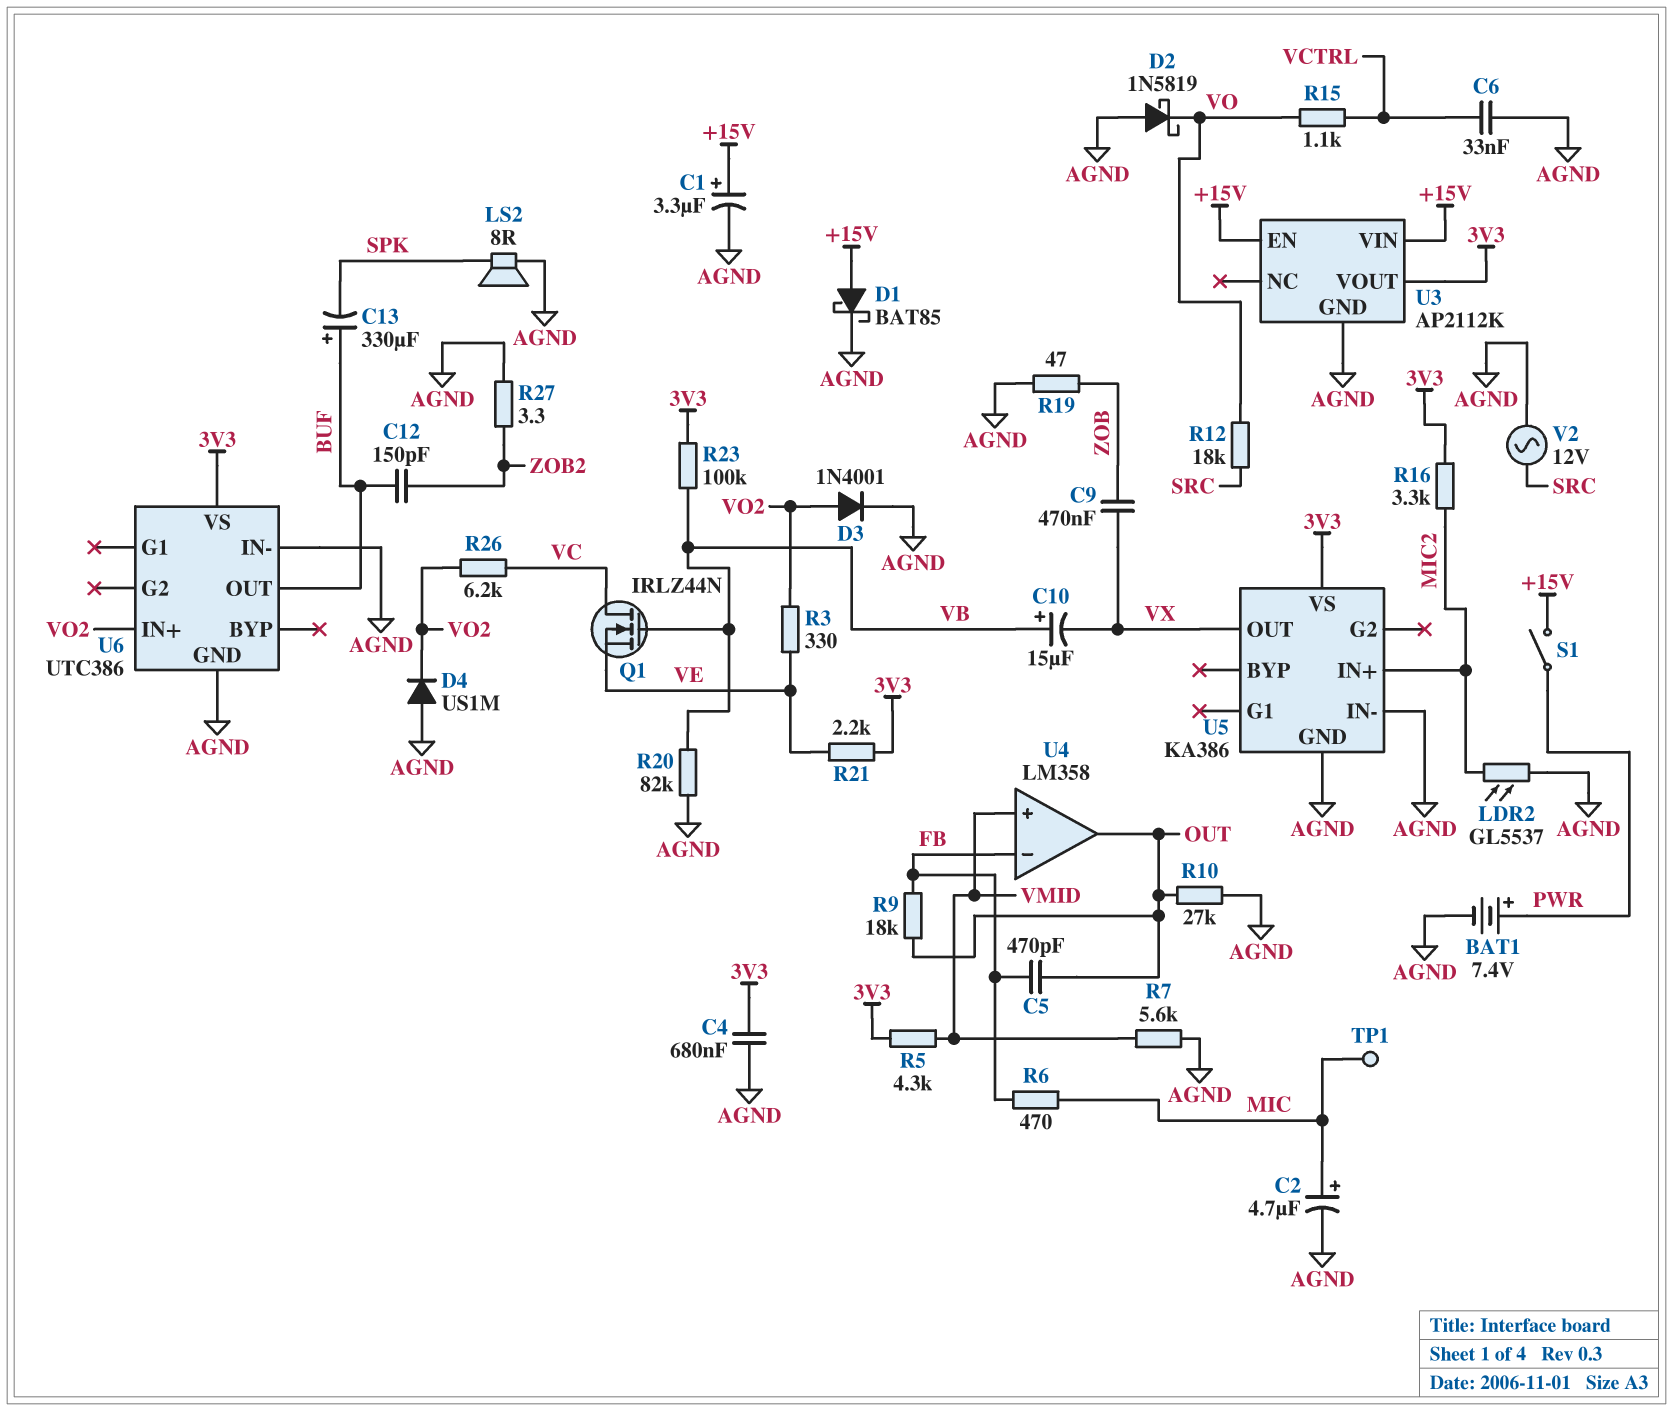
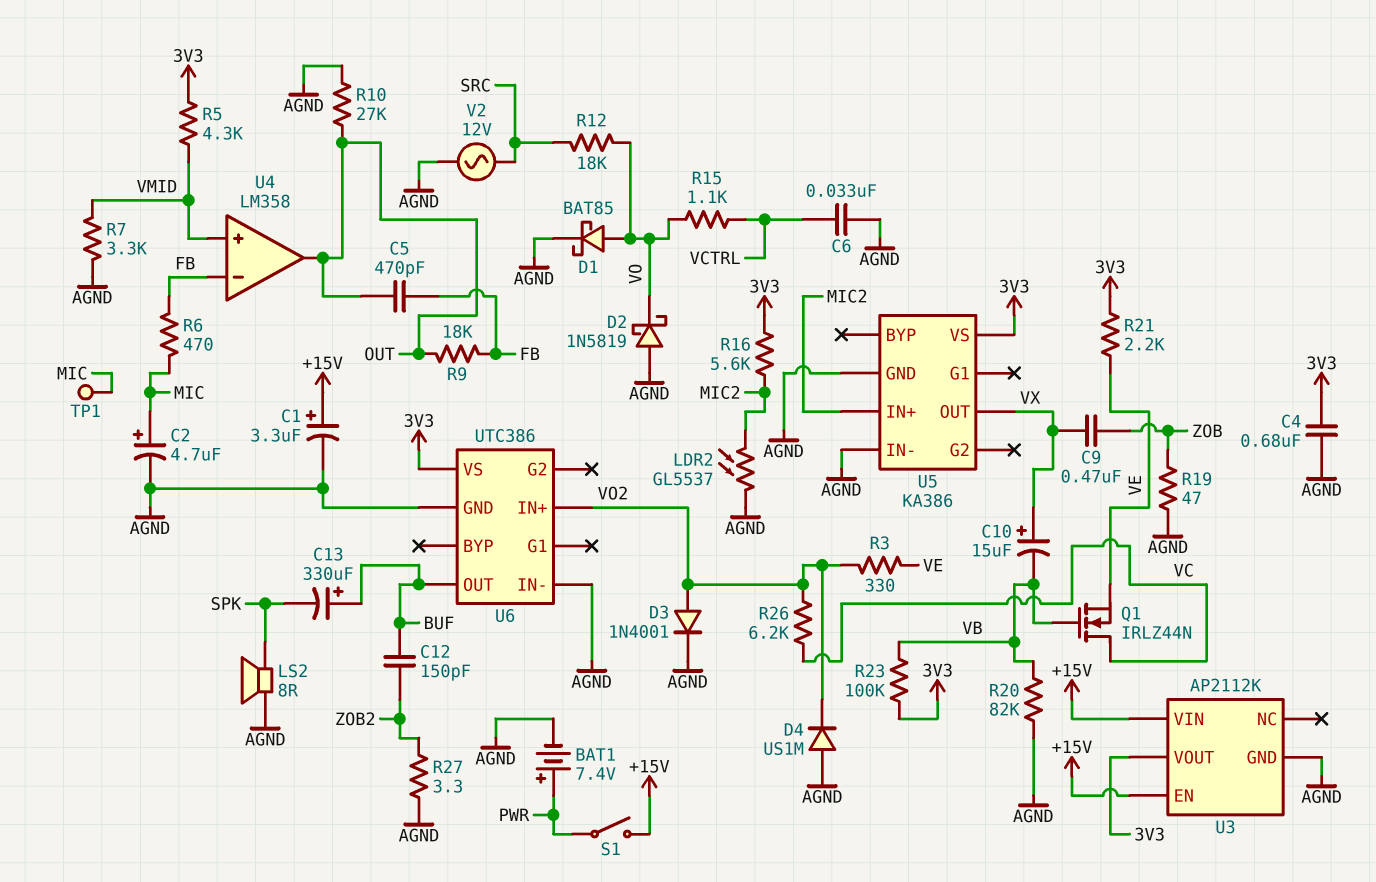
C10: 15uF (plus VB, minus VX) -> 15uF (plus VX, minus VB)
D1: schottky BAT85 (A +15V, K AGND) -> schottky BAT85 (A VO, K AGND)
R7: 5.6k (AGND, VMID) -> 3.3k (AGND, VMID)
R16: 3.3k (3V3, MIC2) -> 5.6k (3V3, MIC2)

